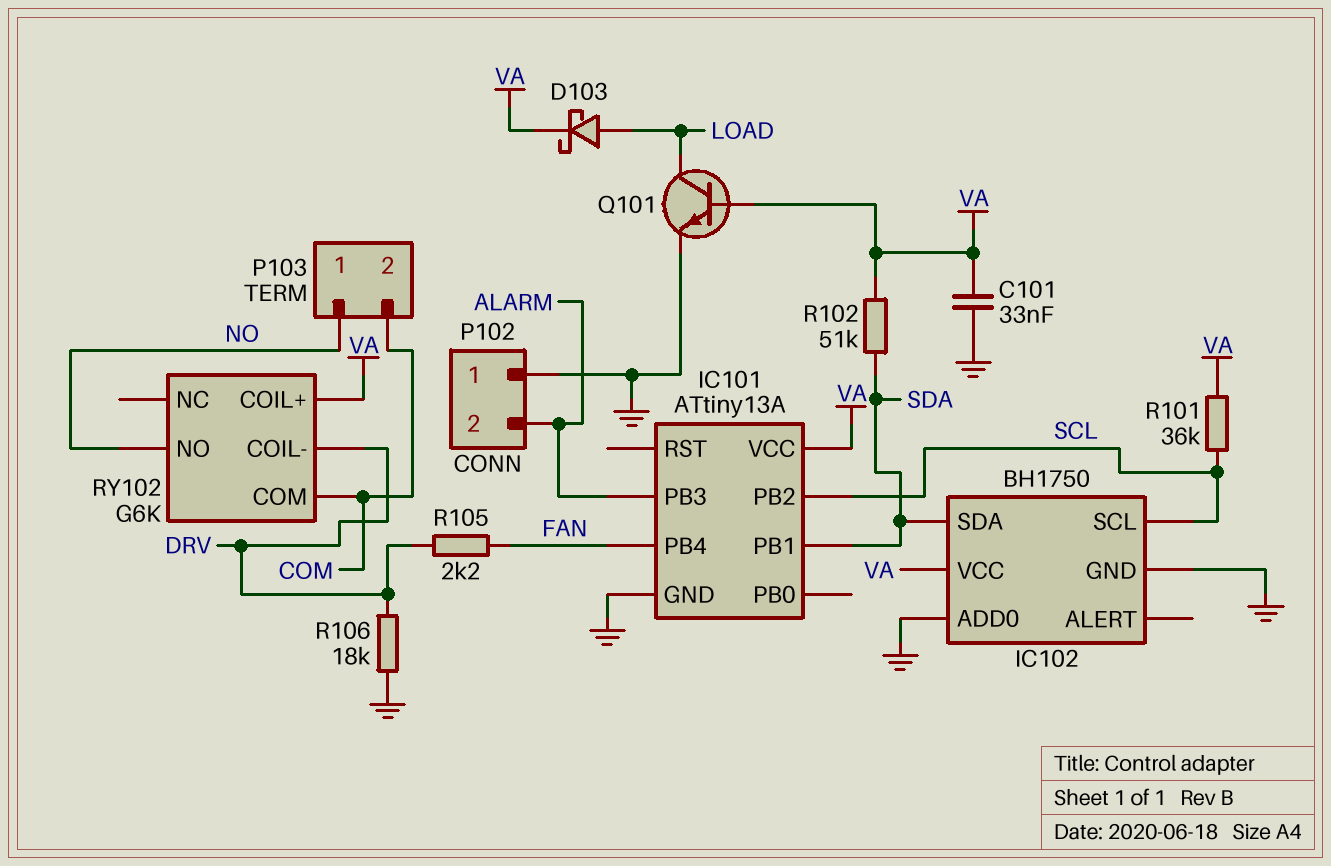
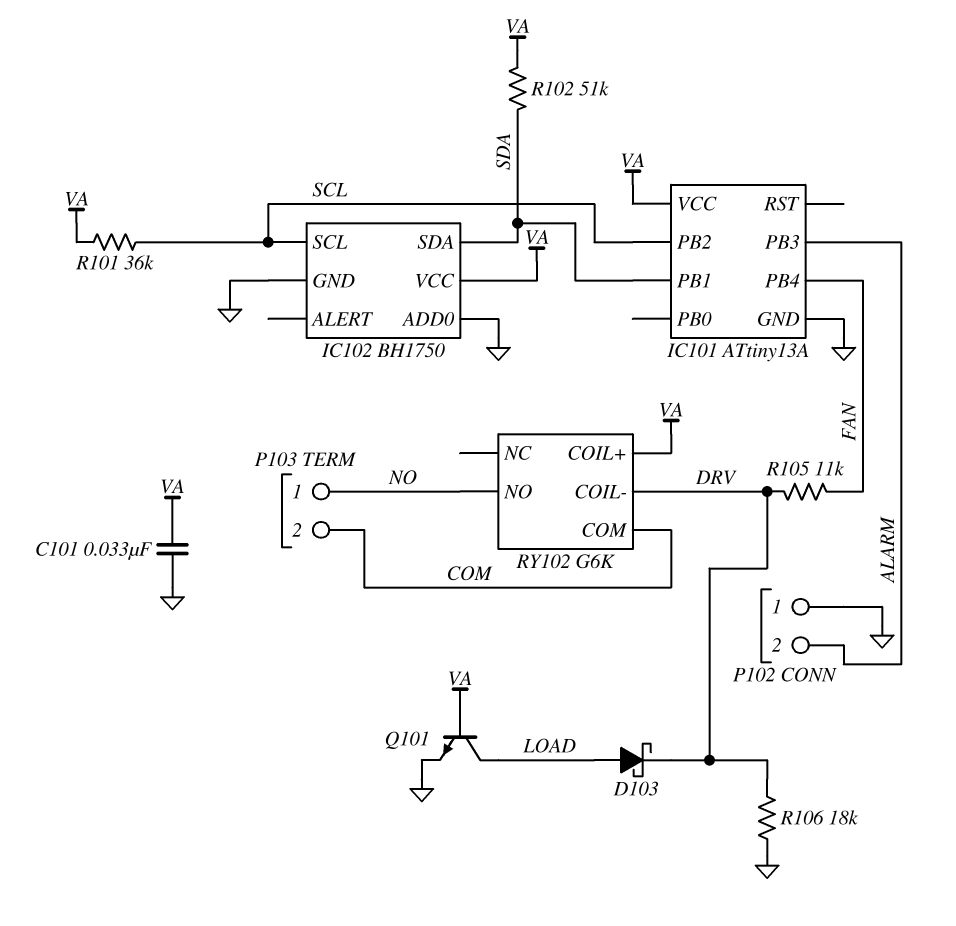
D103: schottky (A LOAD, K VA) -> schottky (A LOAD, K DRV)
R105: 2.2k (DRV, FAN) -> 11k (DRV, FAN)

